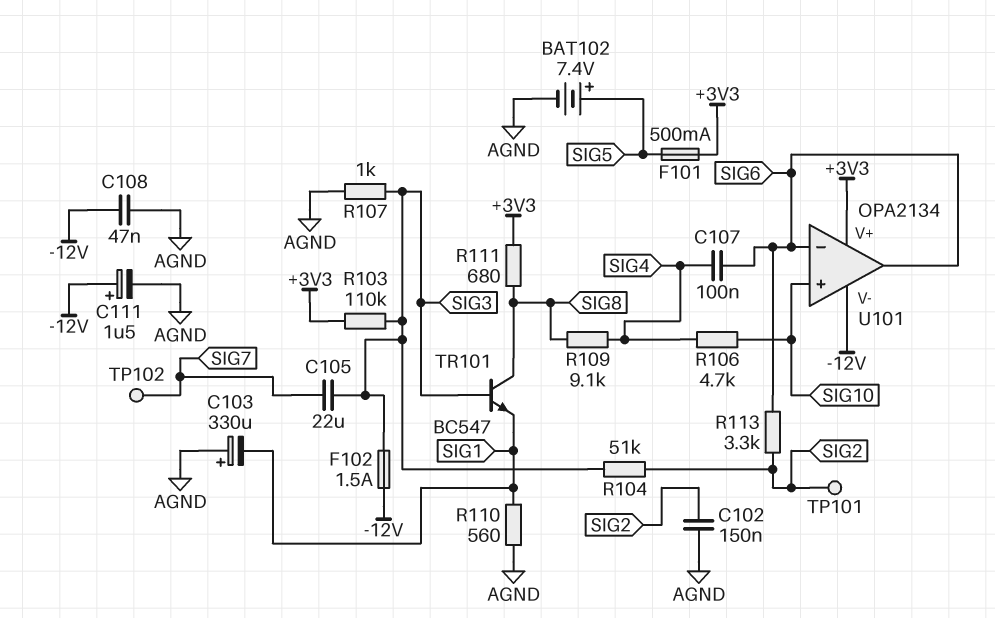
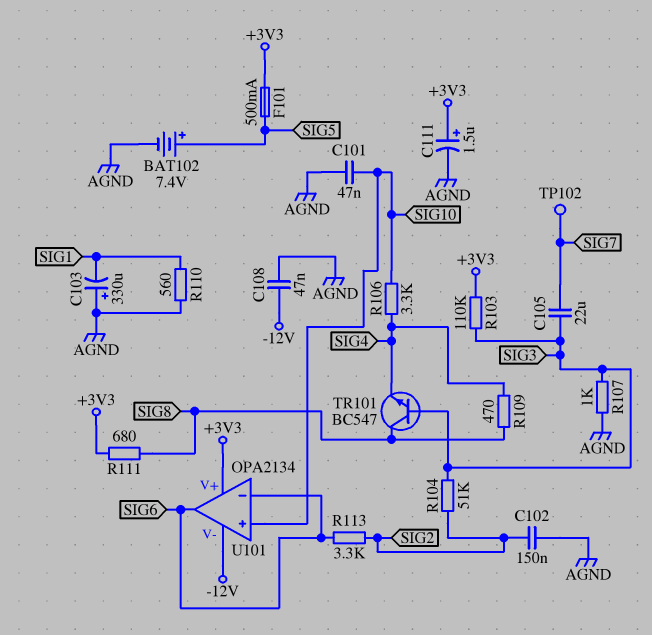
C101: none -> 47nF (AGND, SIG10)
C107: 100nF (SIG4, SIG6) -> none
C111: 1.5uF (plus -12V, minus AGND) -> 1.5uF (plus +3V3, minus AGND)
F102: 1.5A (-12V, SIG3) -> none
R106: 4.7k (SIG4, SIG10) -> 3.3k (SIG4, SIG10)
R109: 9.1k (SIG4, SIG8) -> 470 (SIG4, SIG8)
TP101: test point (SIG2) -> none
TR101: NPN BC547 (B SIG3, C SIG8, E SIG1) -> NPN BC547 (B SIG3, C SIG8, E SIG4)

